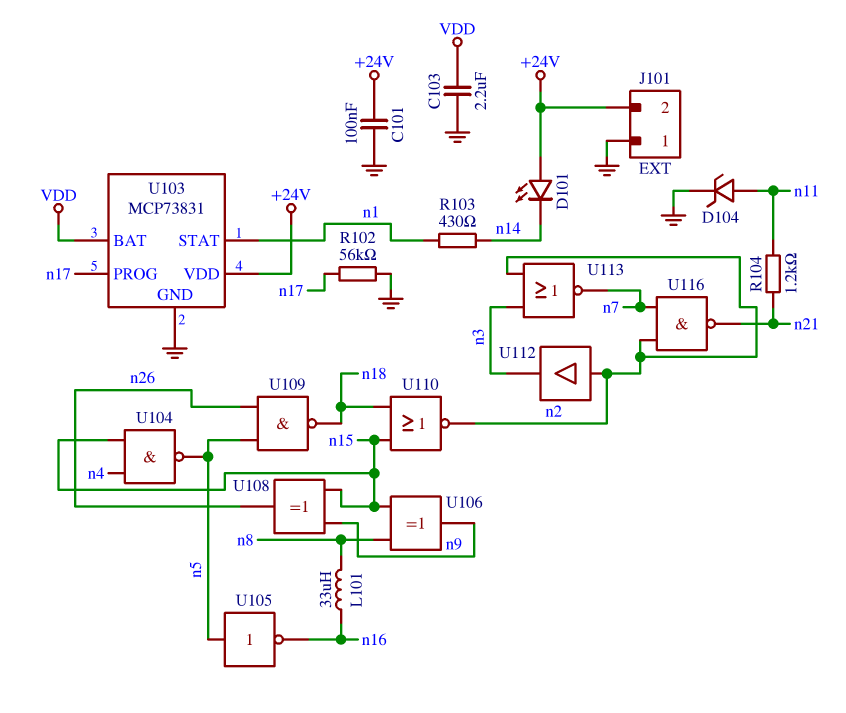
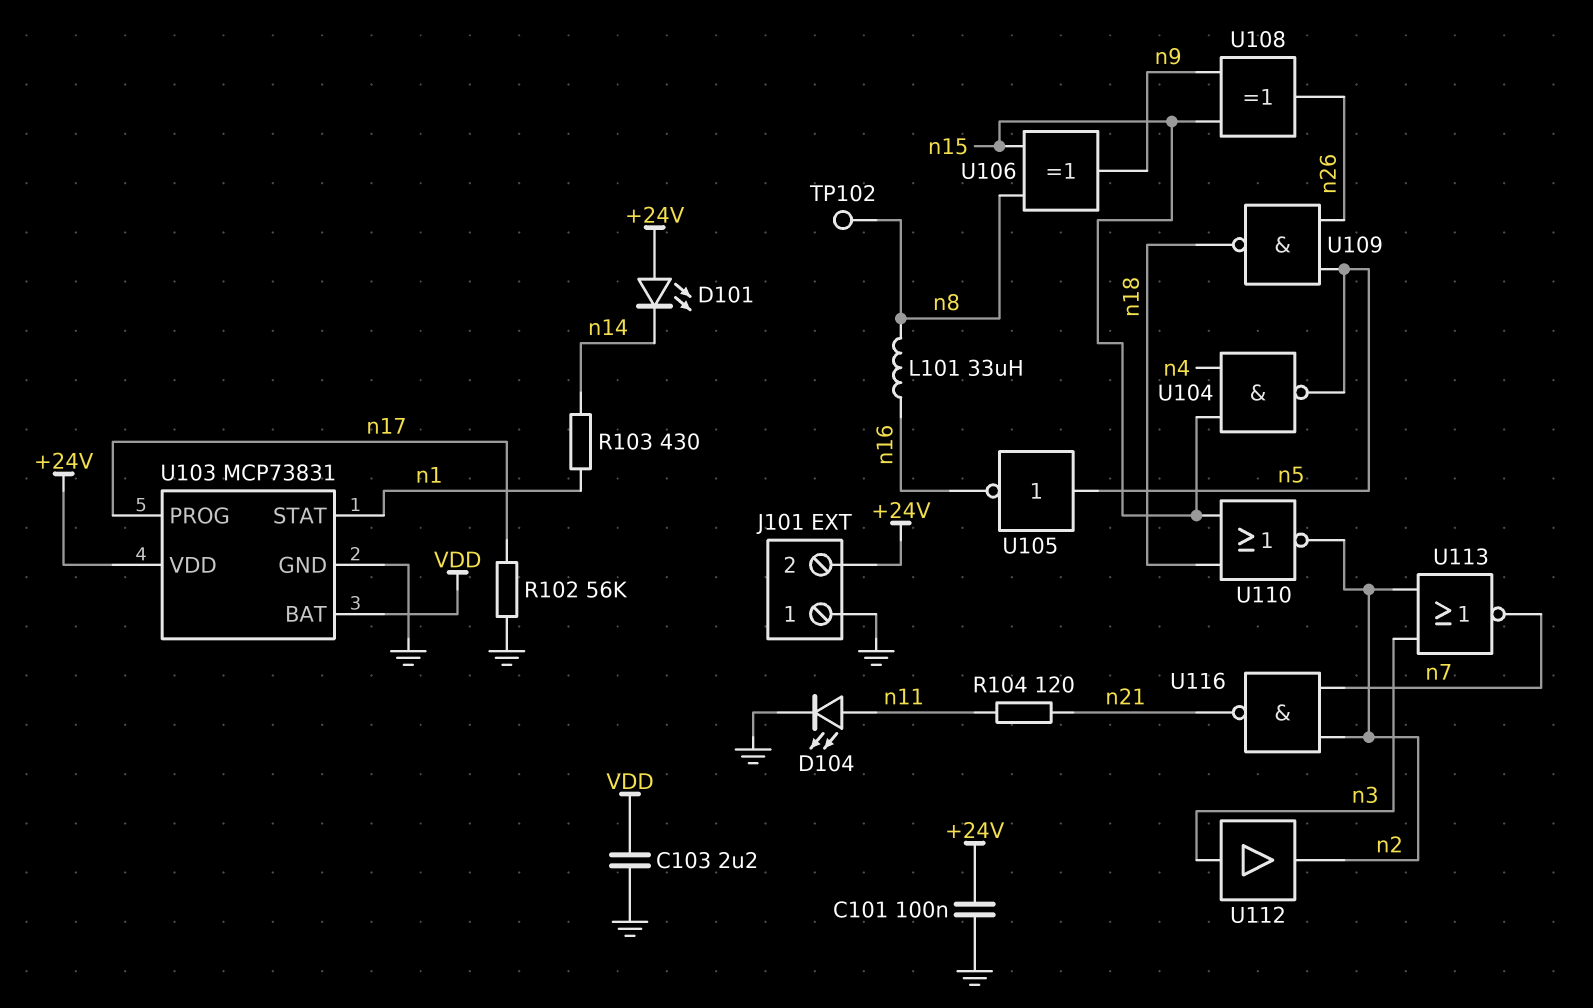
D104: zener (A n11, K GND) -> LED (A n11, K GND)
R104: 1.2k (n11, n21) -> 120 (n11, n21)
TP102: none -> test point (n8)
U112: buffer (in n2, out n3) -> buffer (in n3, out n2)

